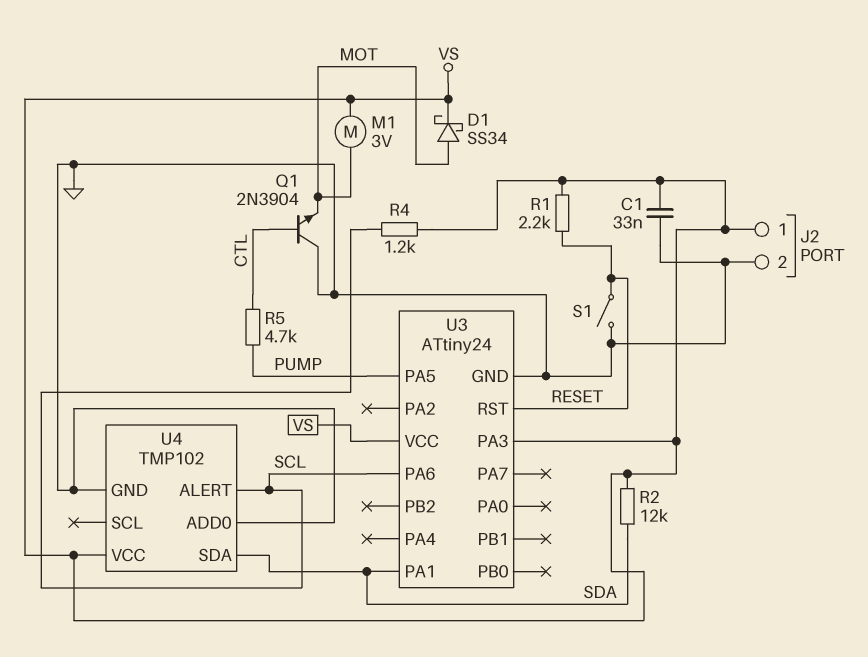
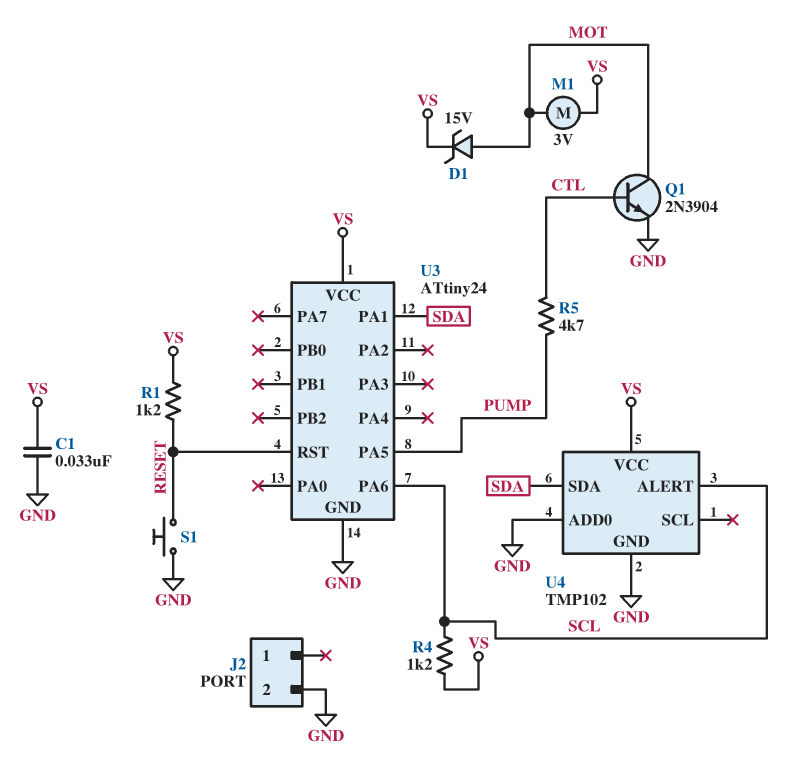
D1: schottky SS34 (A MOT, K VS) -> zener 15V (A MOT, K VS)
J2 pin 1: VS -> none
Q1: NPN 2N3904 (B CTL, C GND, E MOT) -> NPN 2N3904 (B CTL, C MOT, E GND)
R1: 2.2k (RESET, VS) -> 1.2k (RESET, VS)
R2: 12k (SDA, VS) -> none
S1: switch (GND, RESET) -> button (GND, RESET)
U3 pin PA3: VS -> none

